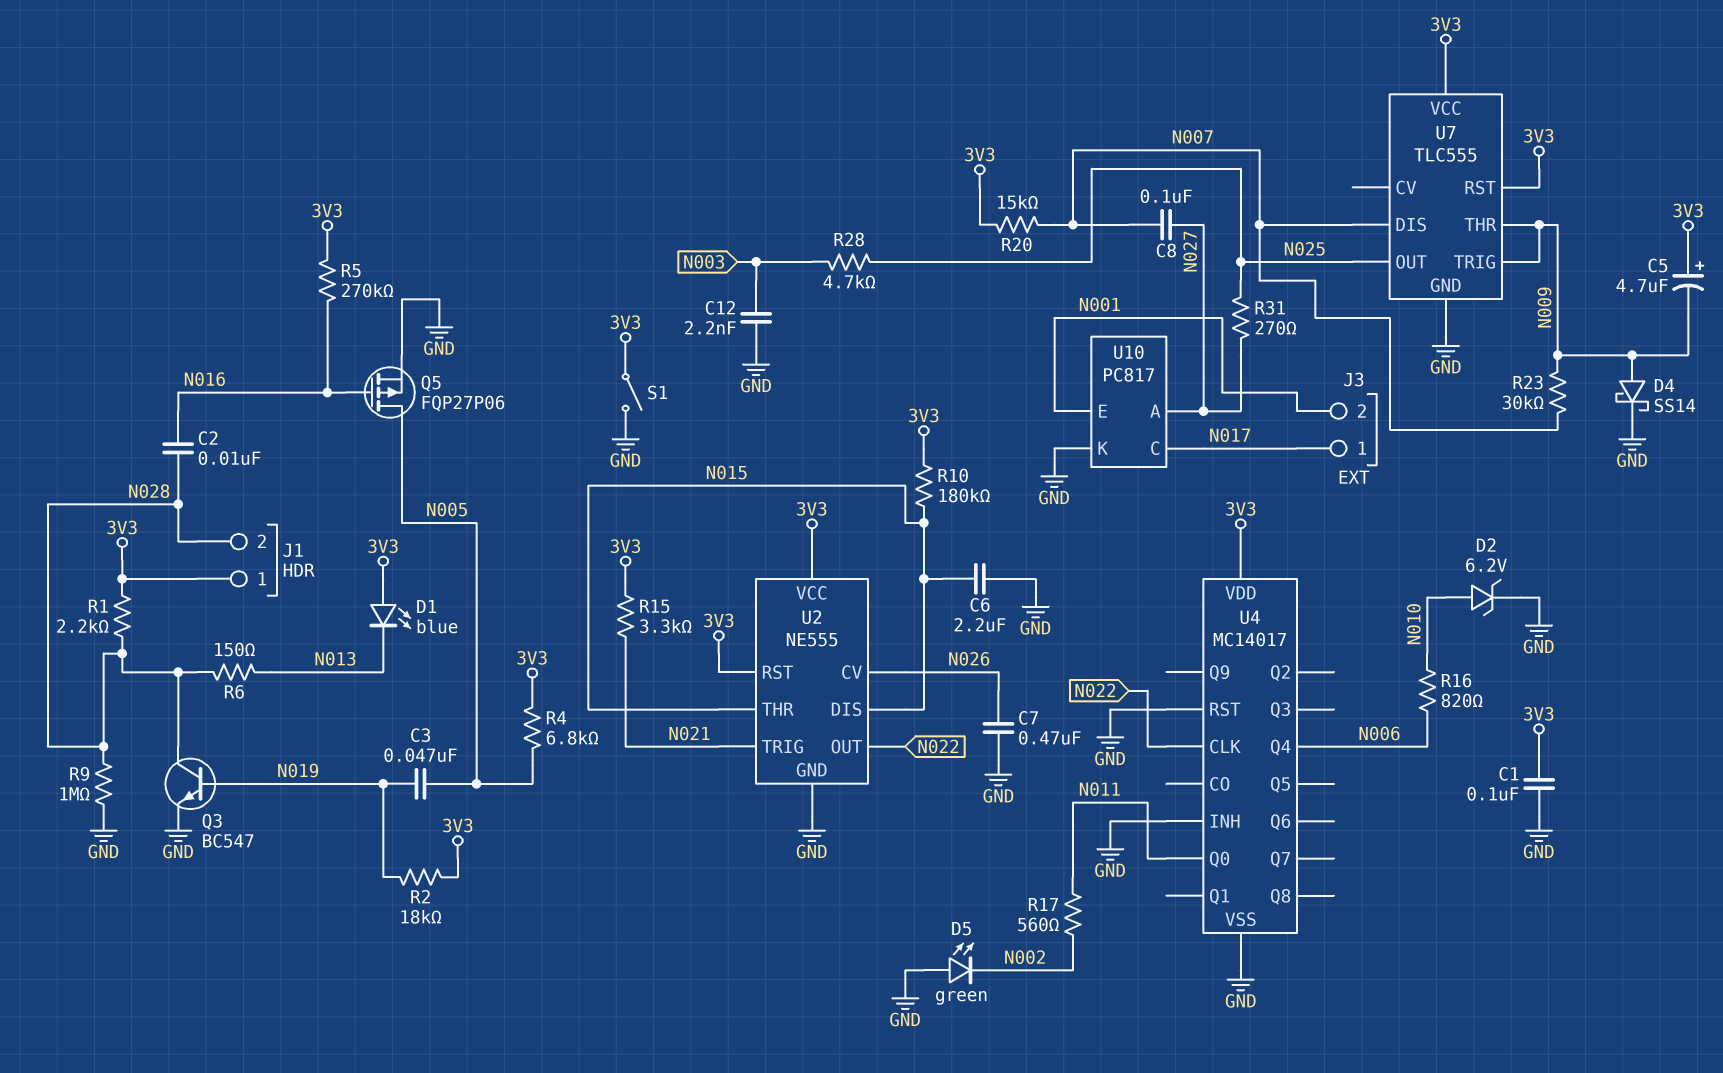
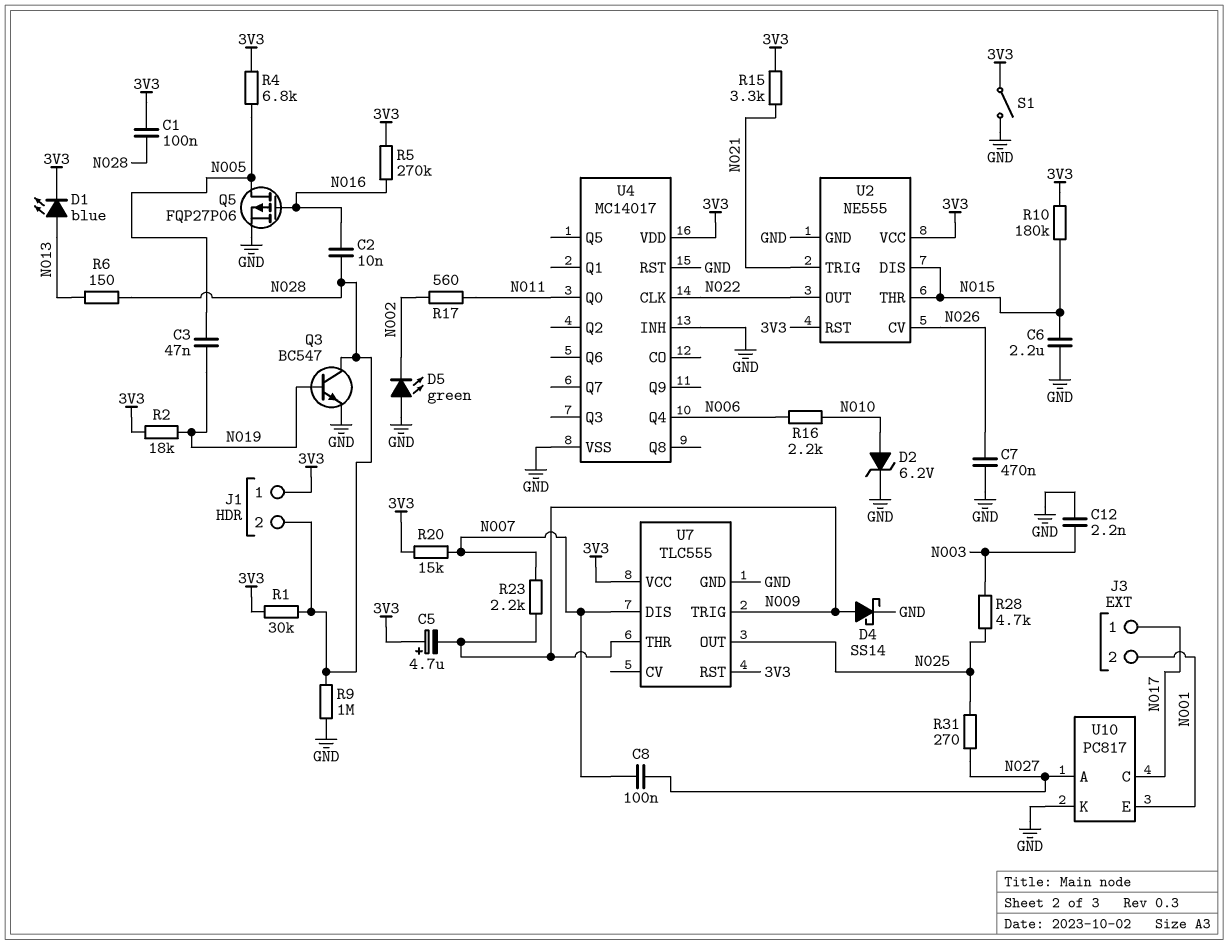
C1: 100nF (3V3, GND) -> 100nF (3V3, N028)
D1: LED blue (A 3V3, K N013) -> LED blue (A N013, K 3V3)
R1: 2.2k (3V3, N028) -> 30k (3V3, N028)
R16: 820 (N006, N010) -> 2.2k (N006, N010)
R23: 30k (N007, N009) -> 2.2k (N007, N009)

